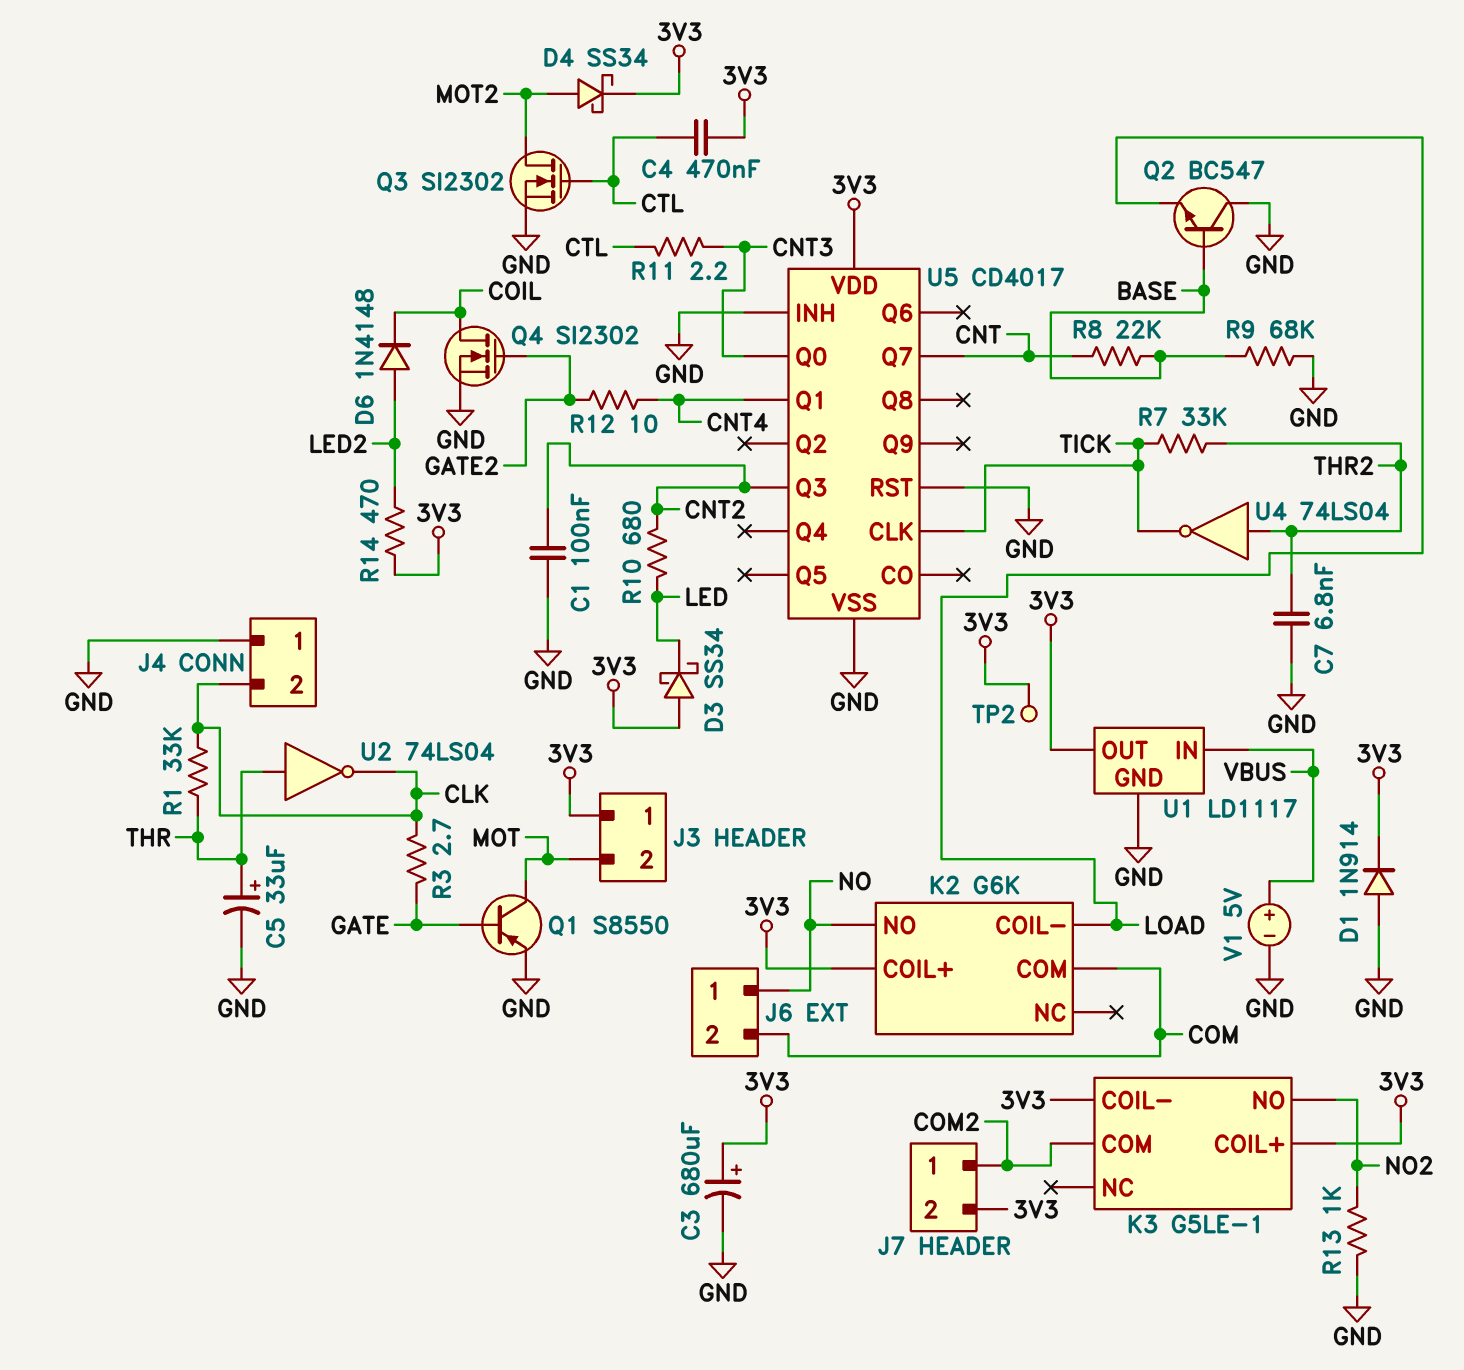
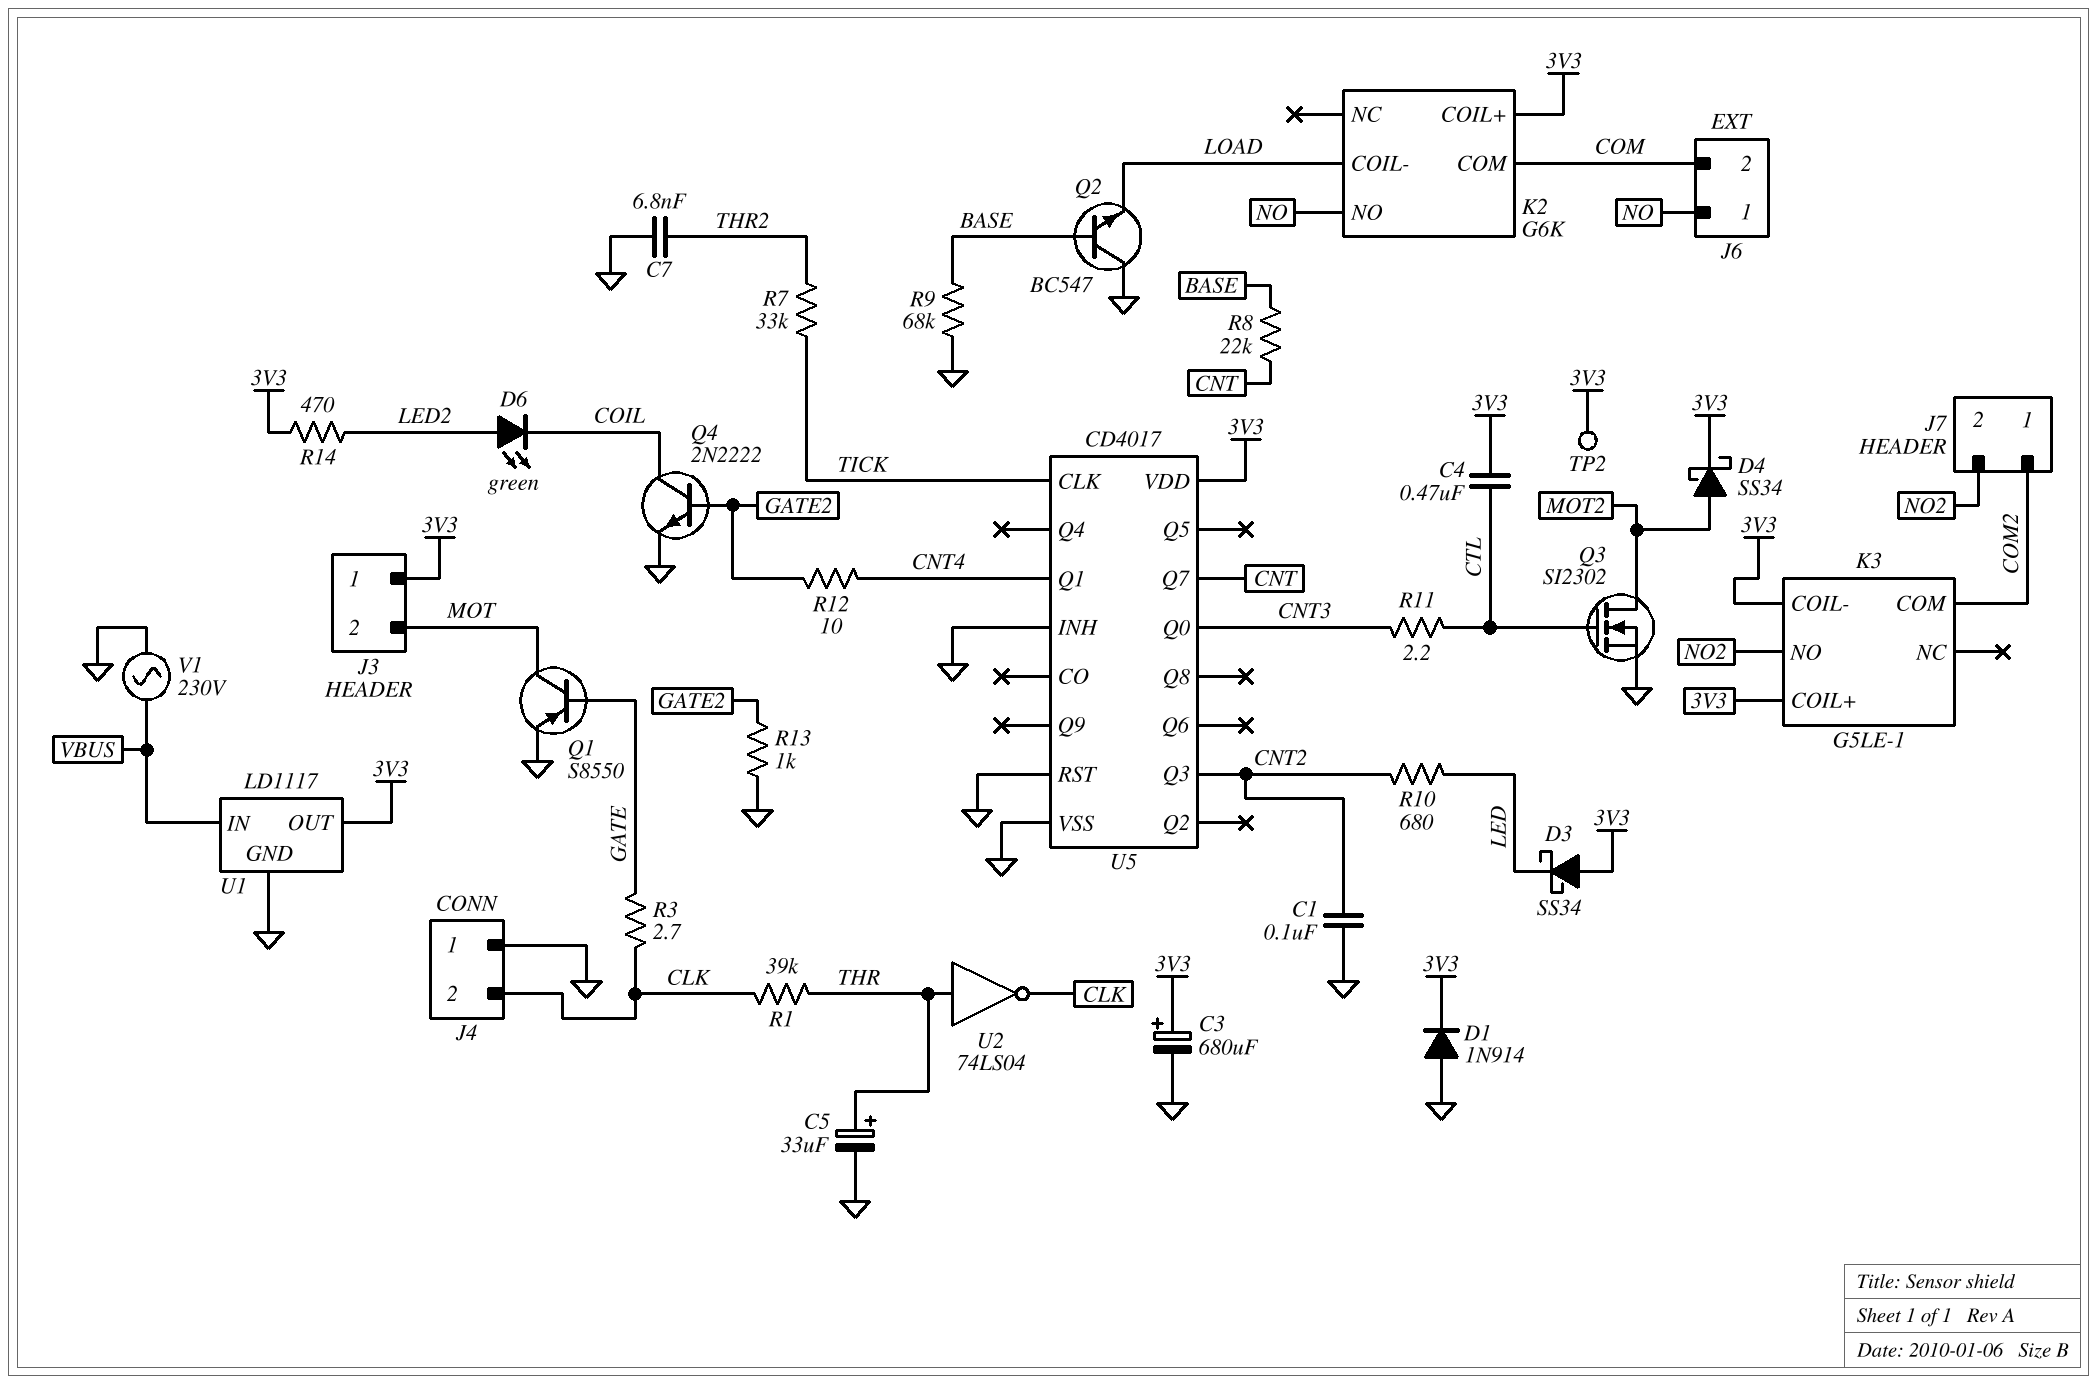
D6: diode 1N4148 (A LED2, K COIL) -> LED green (A LED2, K COIL)
J7 pin 2: 3V3 -> NO2
Q4: NMOS SI2302 (G GATE2, D COIL, S GND) -> NPN 2N2222 (B GATE2, C COIL, E GND)
R1: 33k (CLK, THR) -> 39k (CLK, THR)
R13: 1k (GND, NO2) -> 1k (GATE2, GND)
U4: NOT 74LS04 (in THR2, out TICK) -> none
V1: 5V (plus VBUS, minus GND) -> AC 230V (GND, VBUS)

